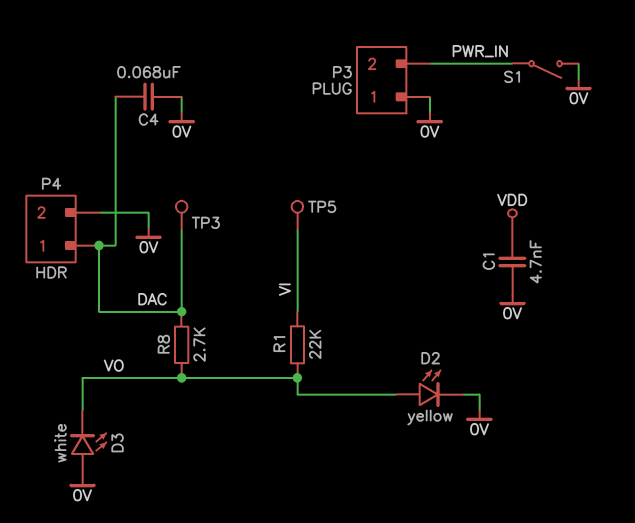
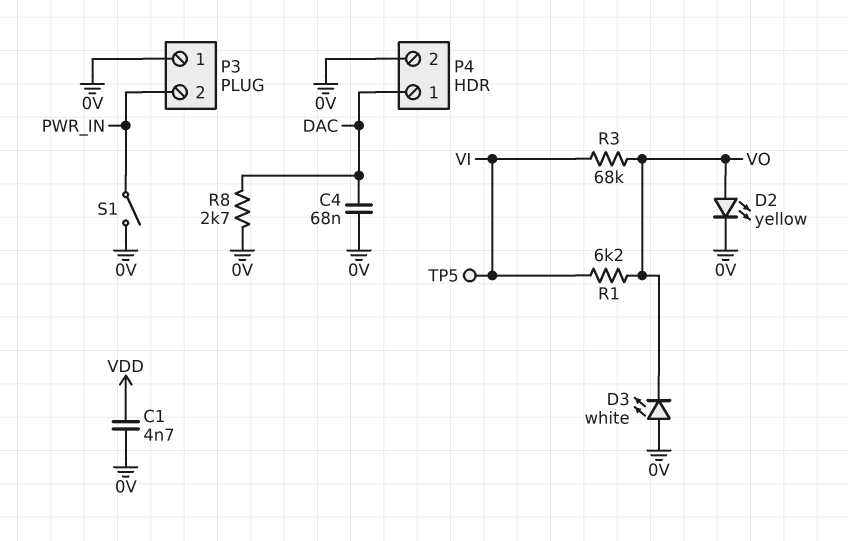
R1: 22k (VI, VO) -> 6.2k (VI, VO)
R3: none -> 68k (VI, VO)
R8: 2.7k (DAC, VO) -> 2.7k (0V, DAC)
TP3: test point (DAC) -> none

